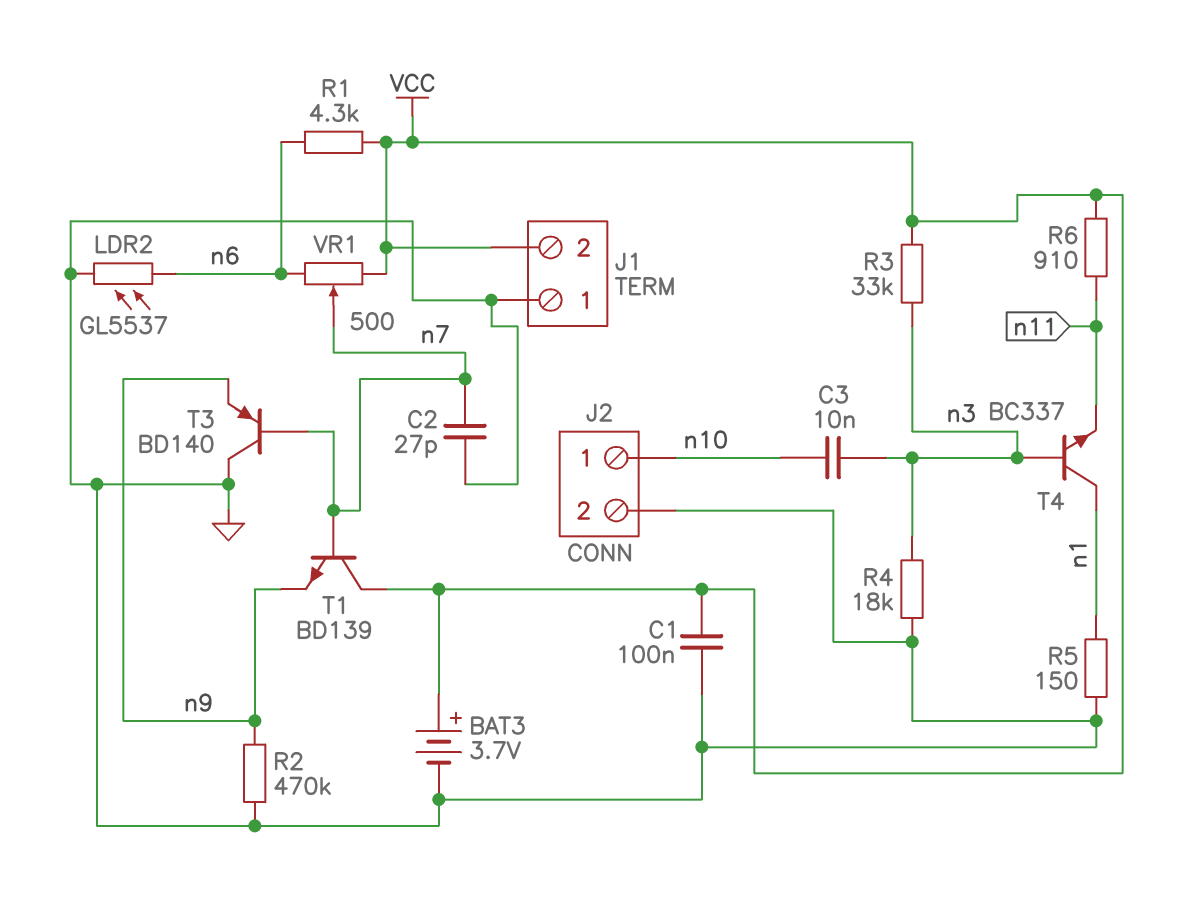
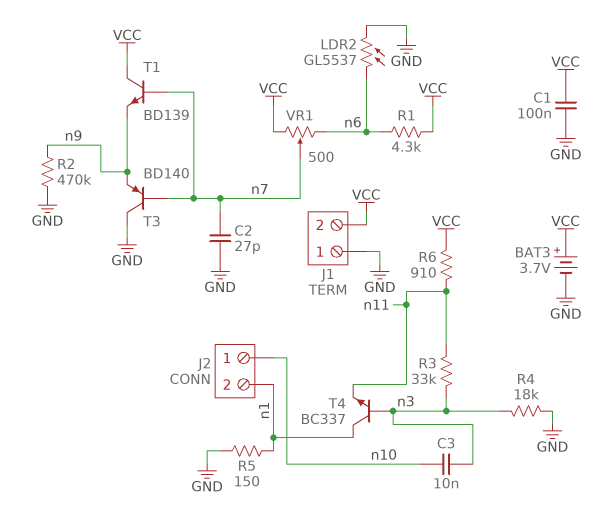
J2 pin 2: GND -> n1
R3: 33k (VCC, n3) -> 33k (n3, n11)

